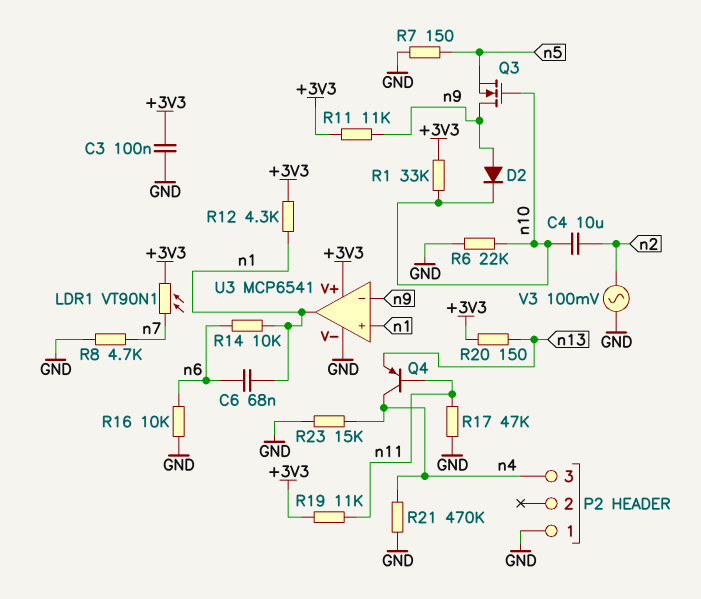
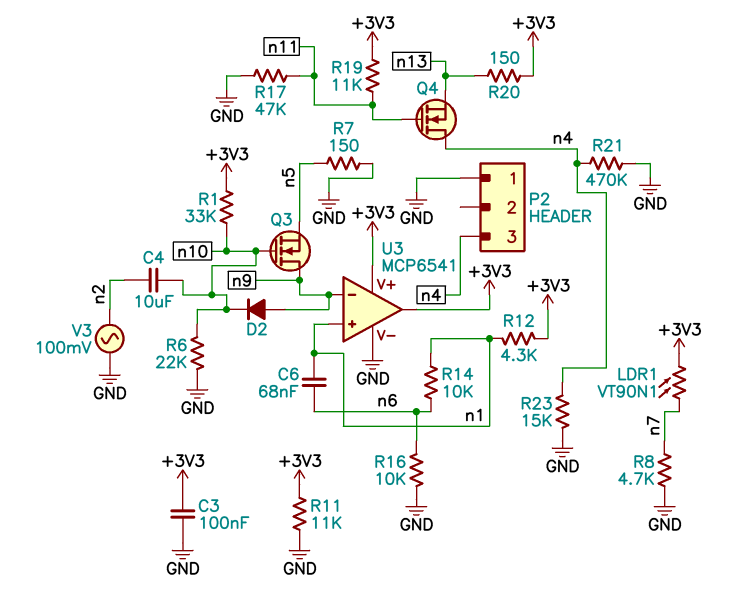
Q4: PNP (B n11, C n4, E n13) -> NMOS (G n11, D n4, S n13)
R11: 11k (+3V3, n9) -> 11k (+3V3, GND)
U3 pin out: n1 -> +3V3

